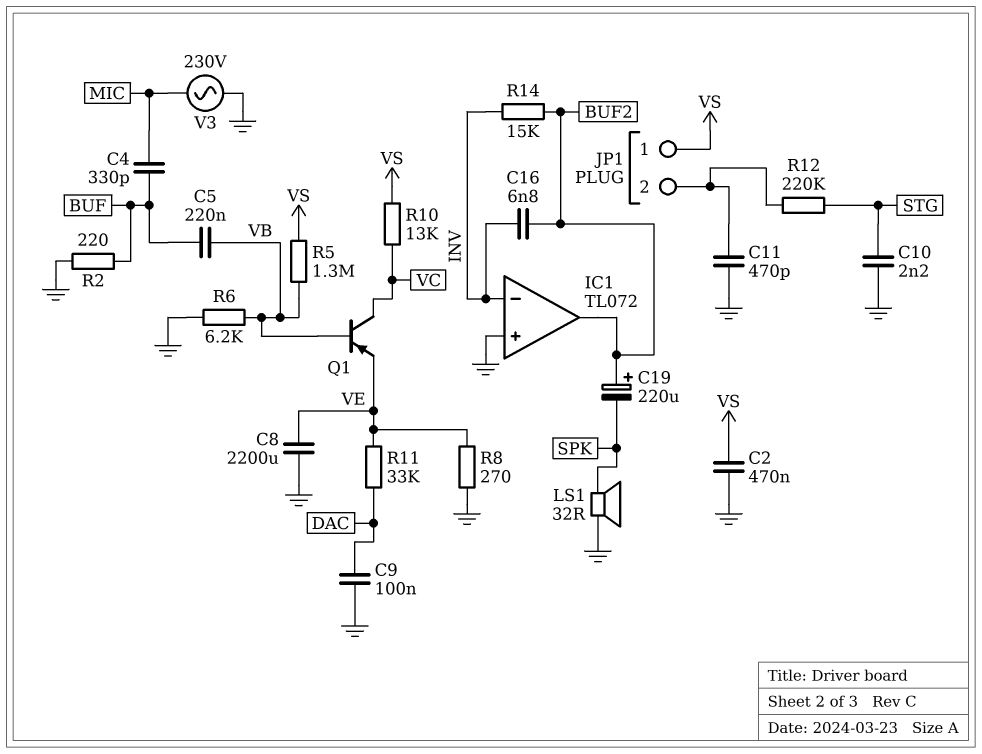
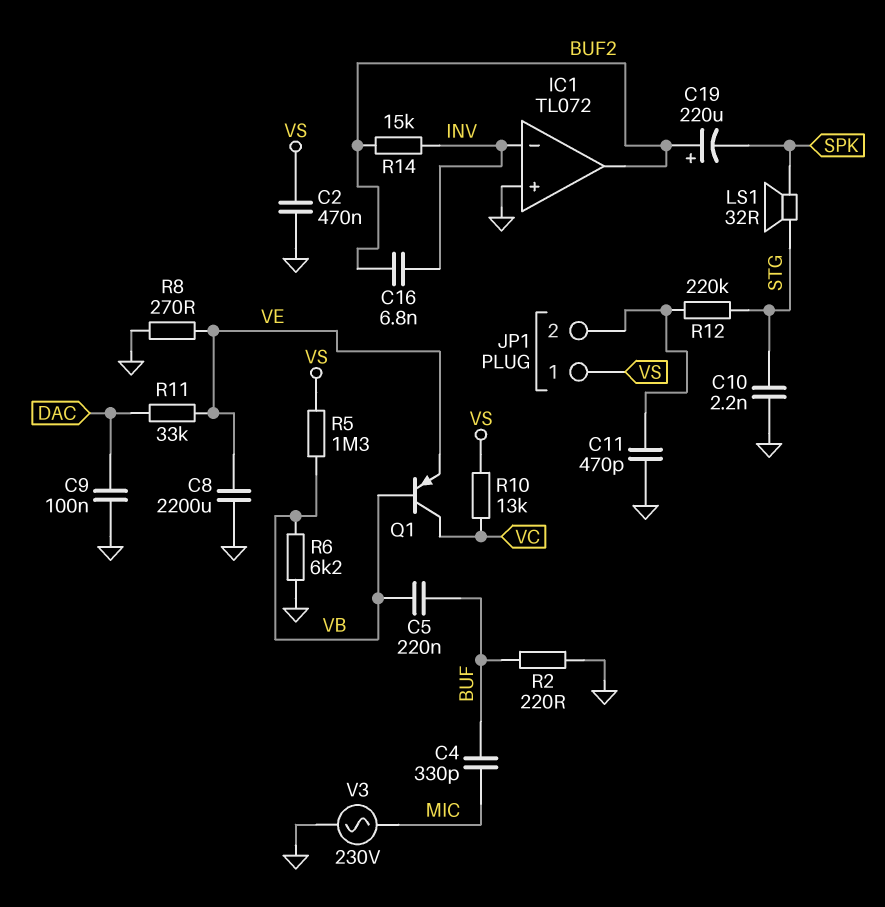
LS1: speaker 32R (GND, SPK) -> speaker 32R (SPK, STG)

